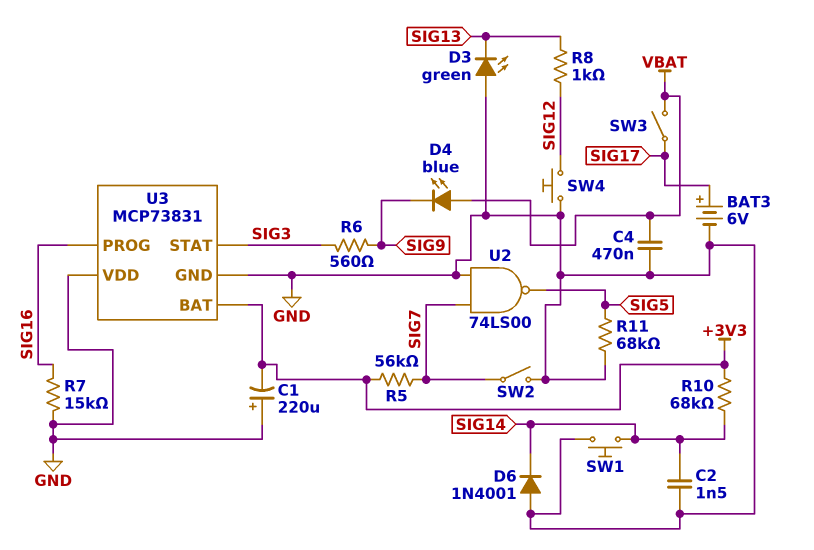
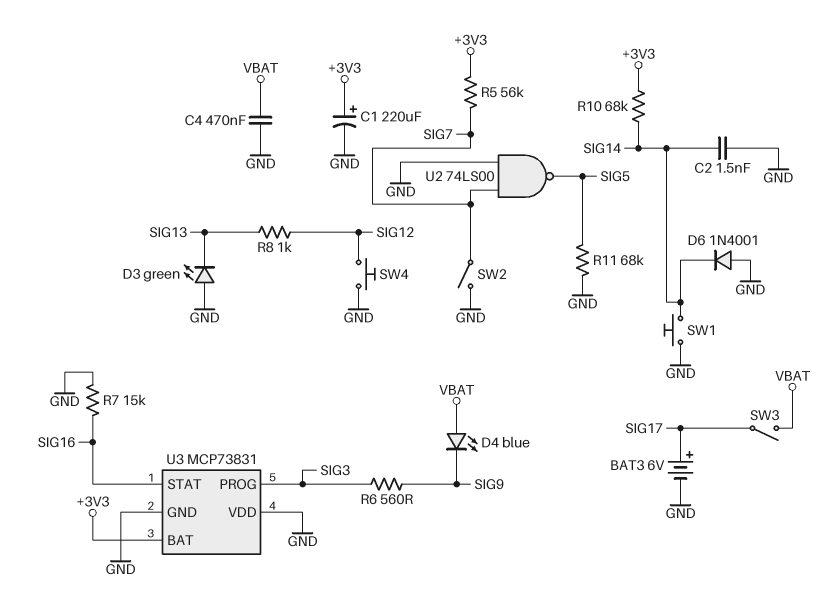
C1: 220uF (plus GND, minus +3V3) -> 220uF (plus +3V3, minus GND)
U3 pin PROG: SIG16 -> SIG3
U3 pin STAT: SIG3 -> SIG16

